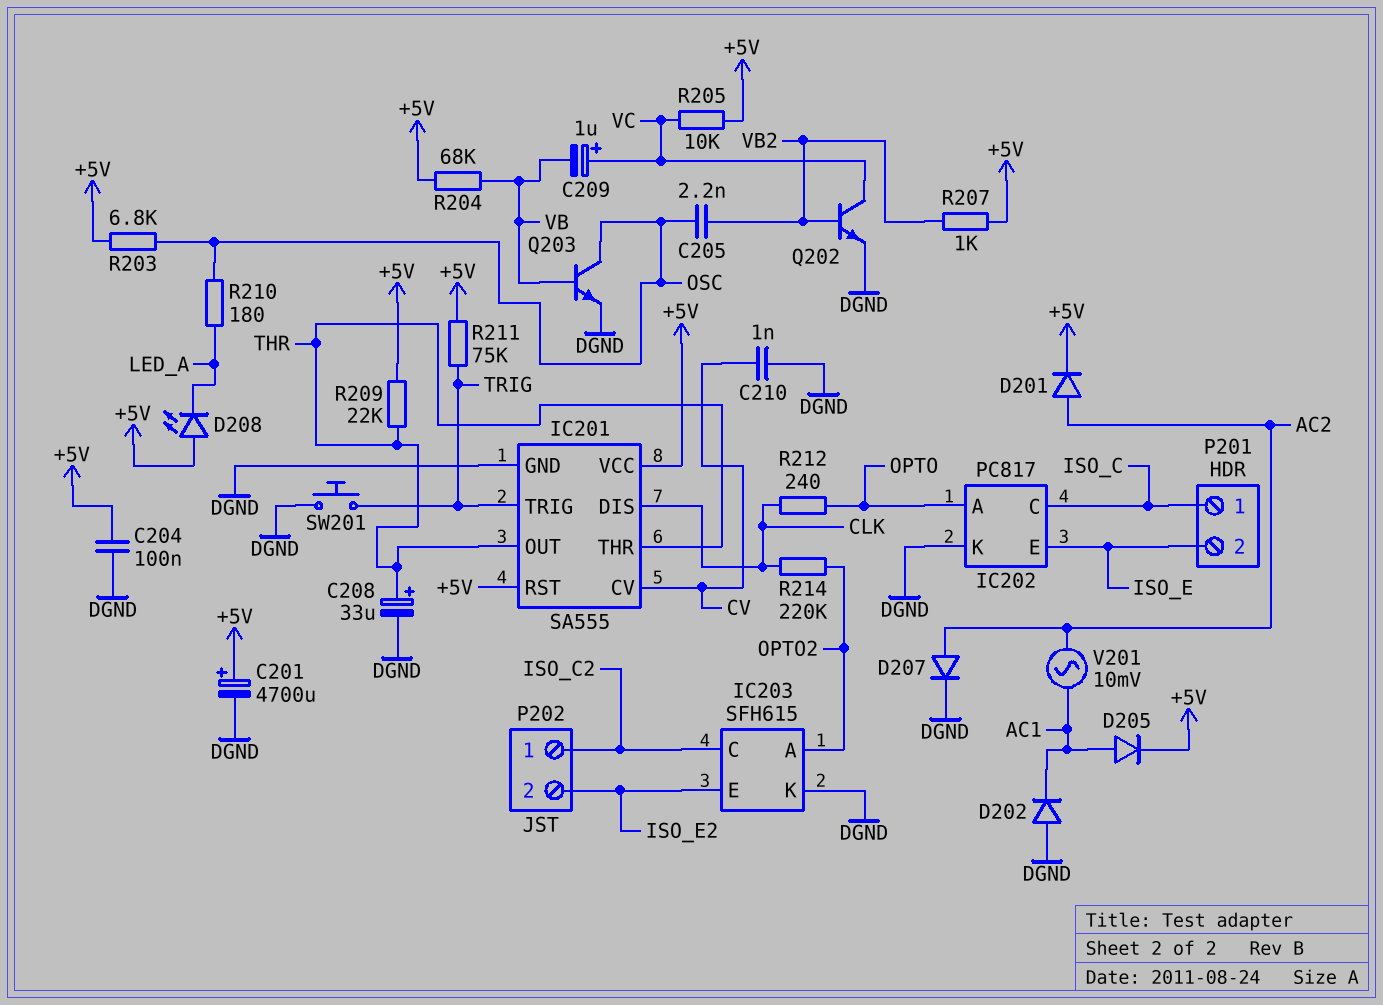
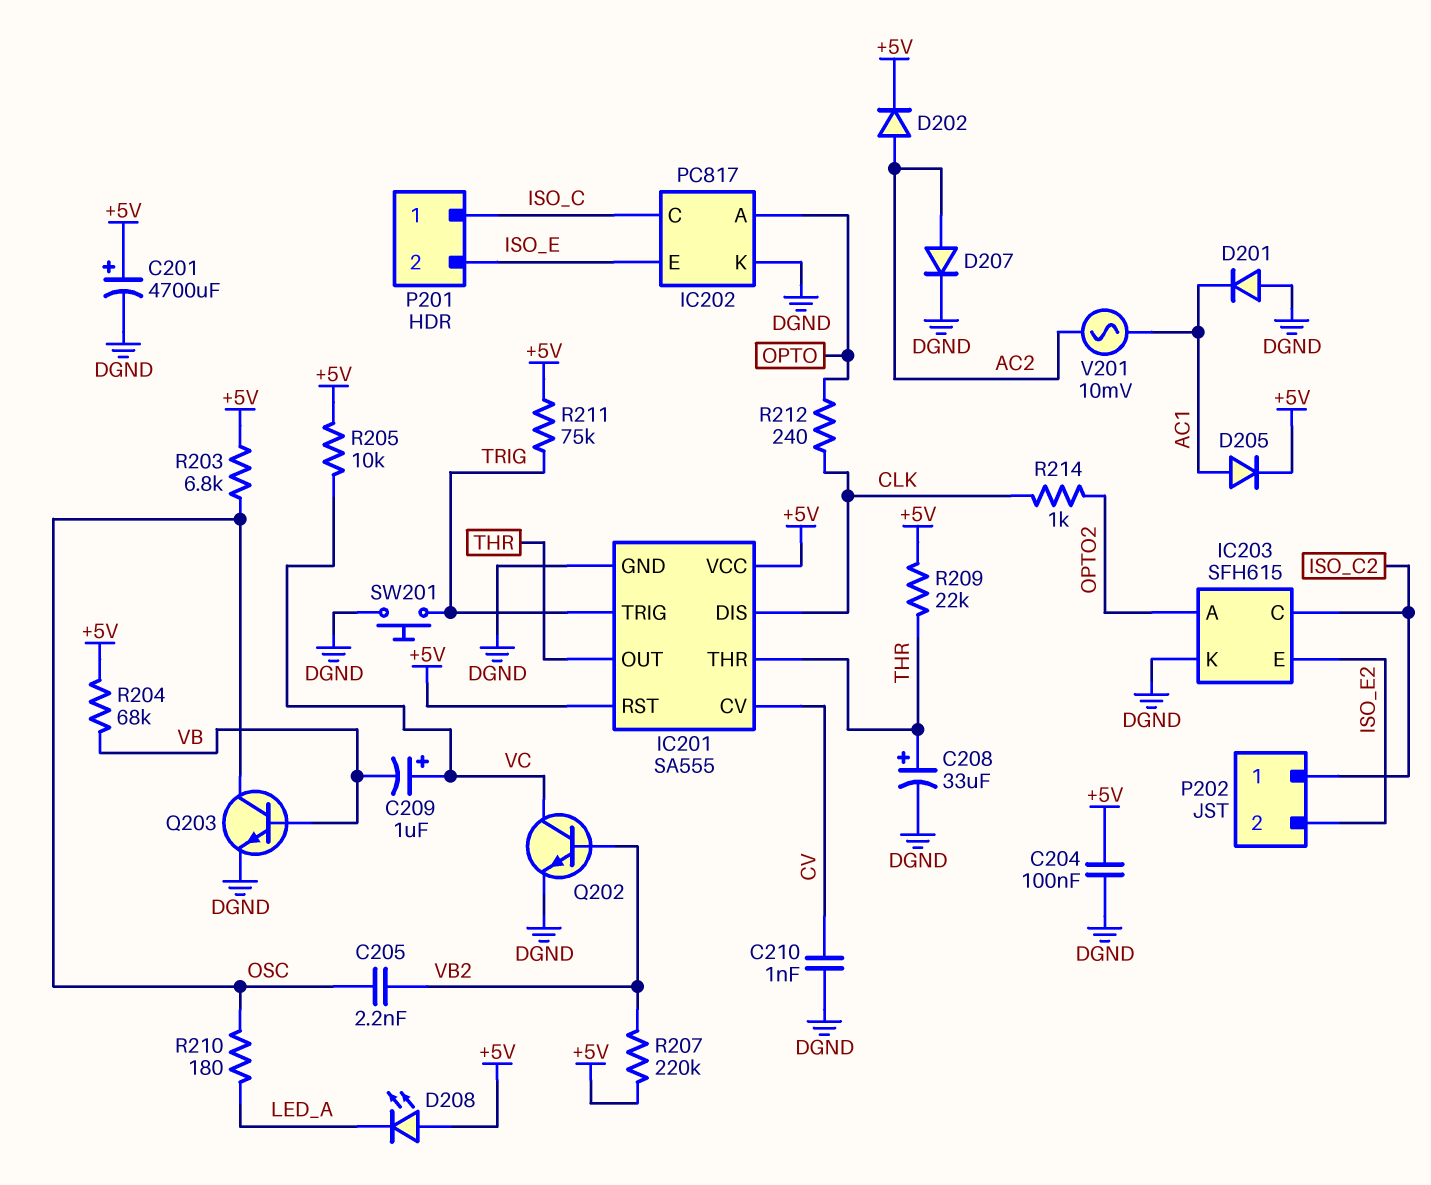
D201: diode (A AC2, K +5V) -> diode (A DGND, K AC1)
D202: diode (A DGND, K AC1) -> diode (A AC2, K +5V)
R207: 1k (+5V, VB2) -> 220k (+5V, VB2)
R214: 220k (CLK, OPTO2) -> 1k (CLK, OPTO2)

